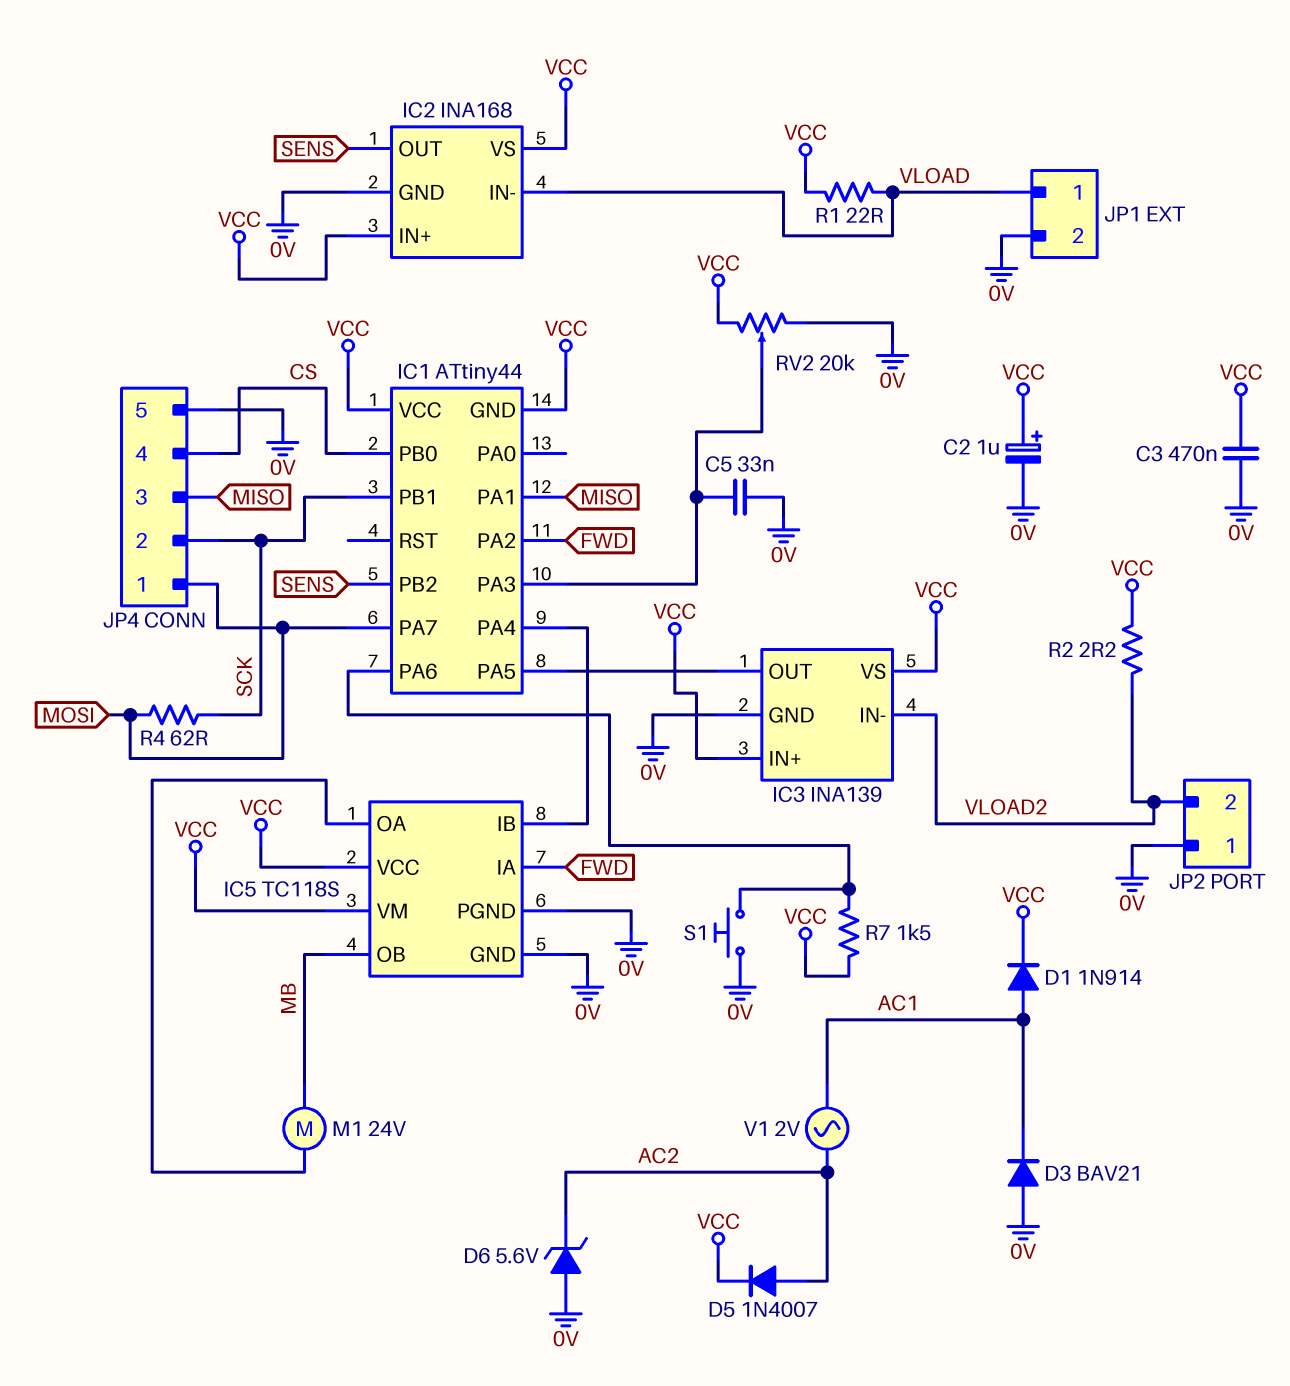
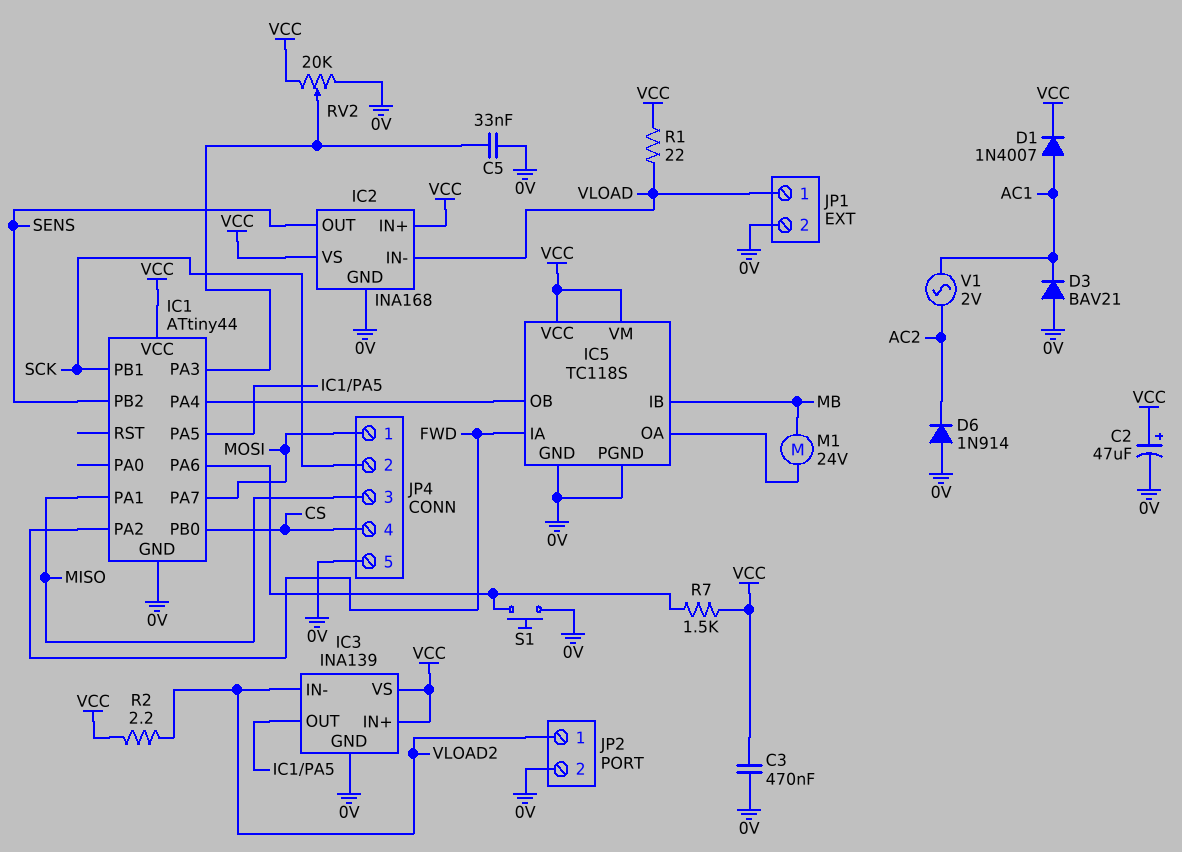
C2: 1uF (plus VCC, minus 0V) -> 47uF (plus VCC, minus 0V)
D1: diode 1N914 (A AC1, K VCC) -> diode 1N4007 (A AC1, K VCC)
D5: diode 1N4007 (A AC2, K VCC) -> none
D6: zener 5.6V (A 0V, K AC2) -> diode 1N914 (A 0V, K AC2)
IC1 pin GND: VCC -> 0V
IC5 pin IB: IC1/PA4 -> MB
IC5 pin OB: MB -> IC1/PA4
JP2 pin 1: 0V -> VLOAD2
JP2 pin 2: VLOAD2 -> 0V
R4: 62 (MOSI, SCK) -> none

